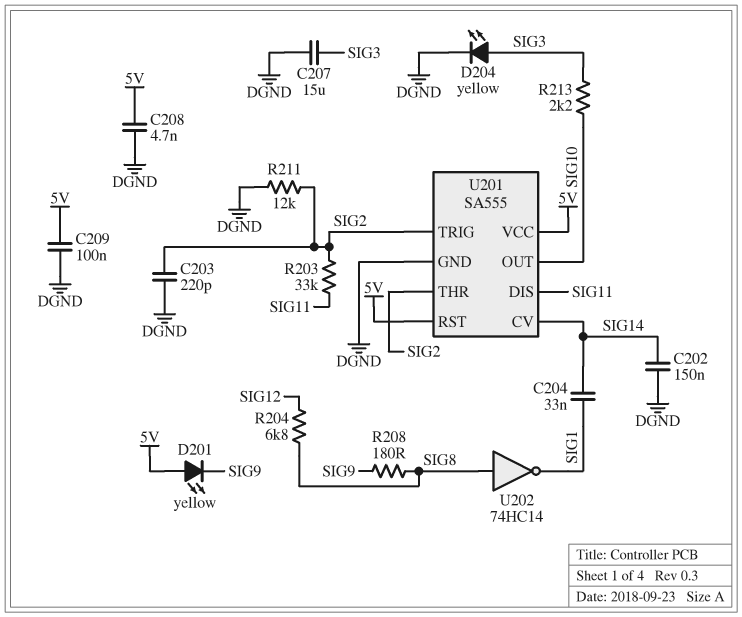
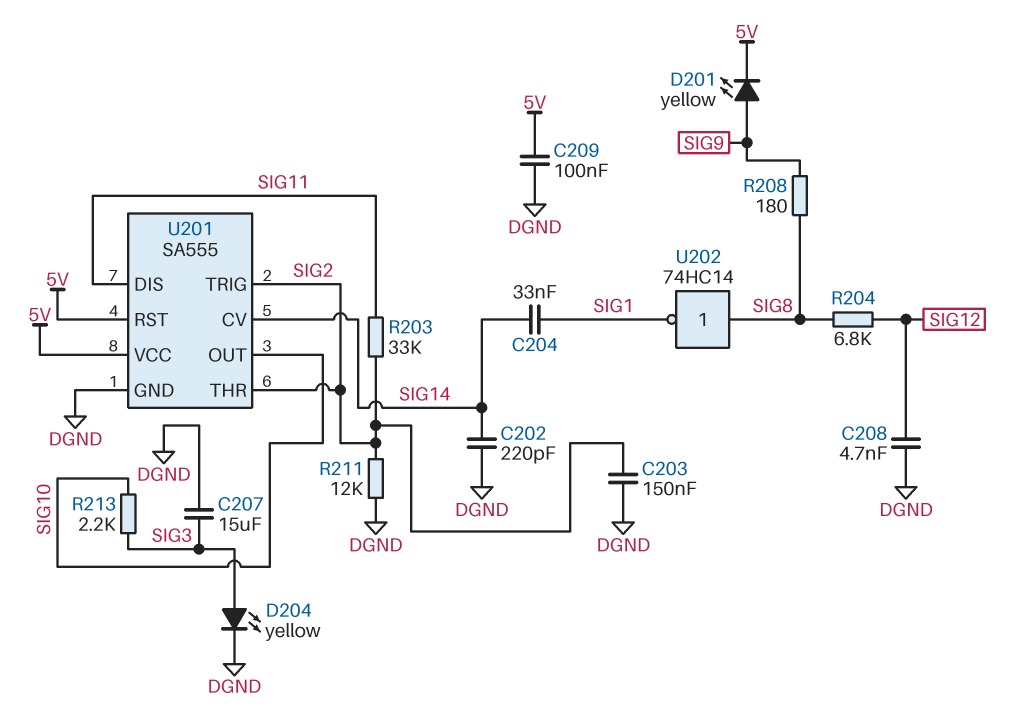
C202: 150nF (DGND, SIG14) -> 220pF (DGND, SIG14)
C203: 220pF (DGND, SIG2) -> 150nF (DGND, SIG2)
C208: 4.7nF (5V, DGND) -> 4.7nF (DGND, SIG12)
D201: LED yellow (A 5V, K SIG9) -> LED yellow (A SIG9, K 5V)

